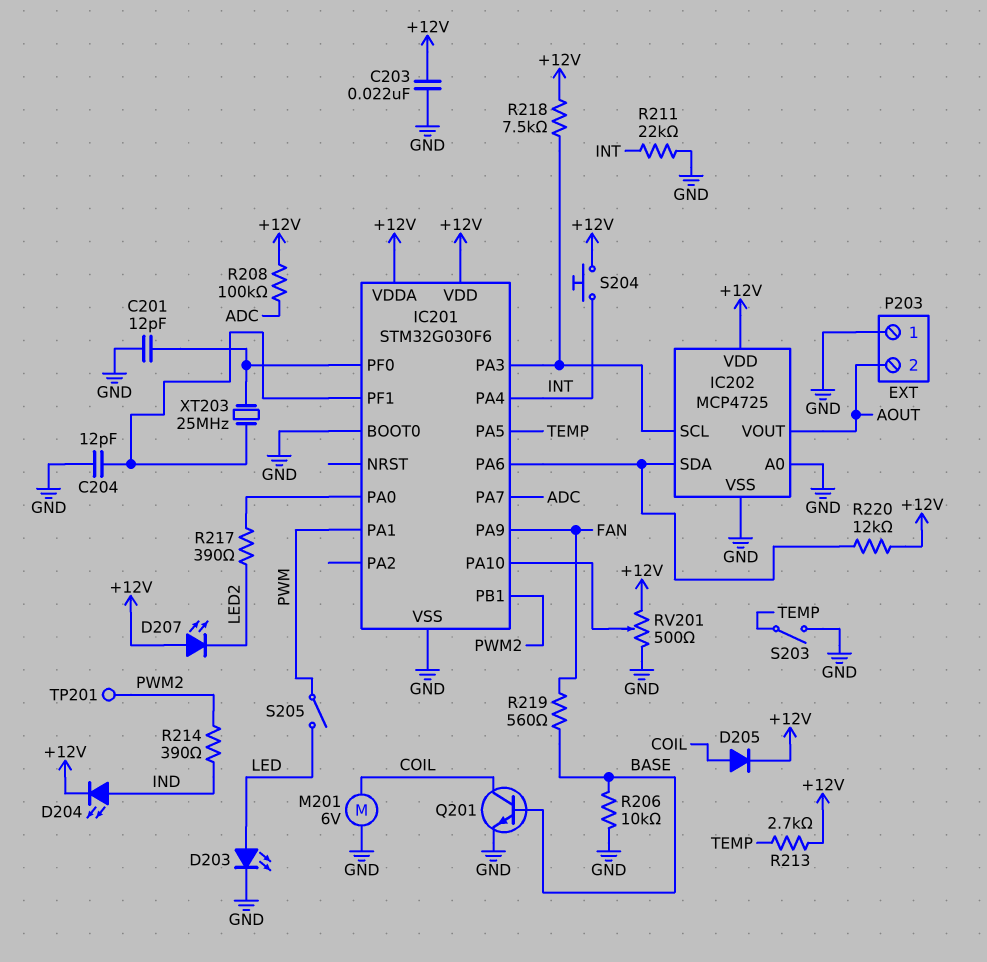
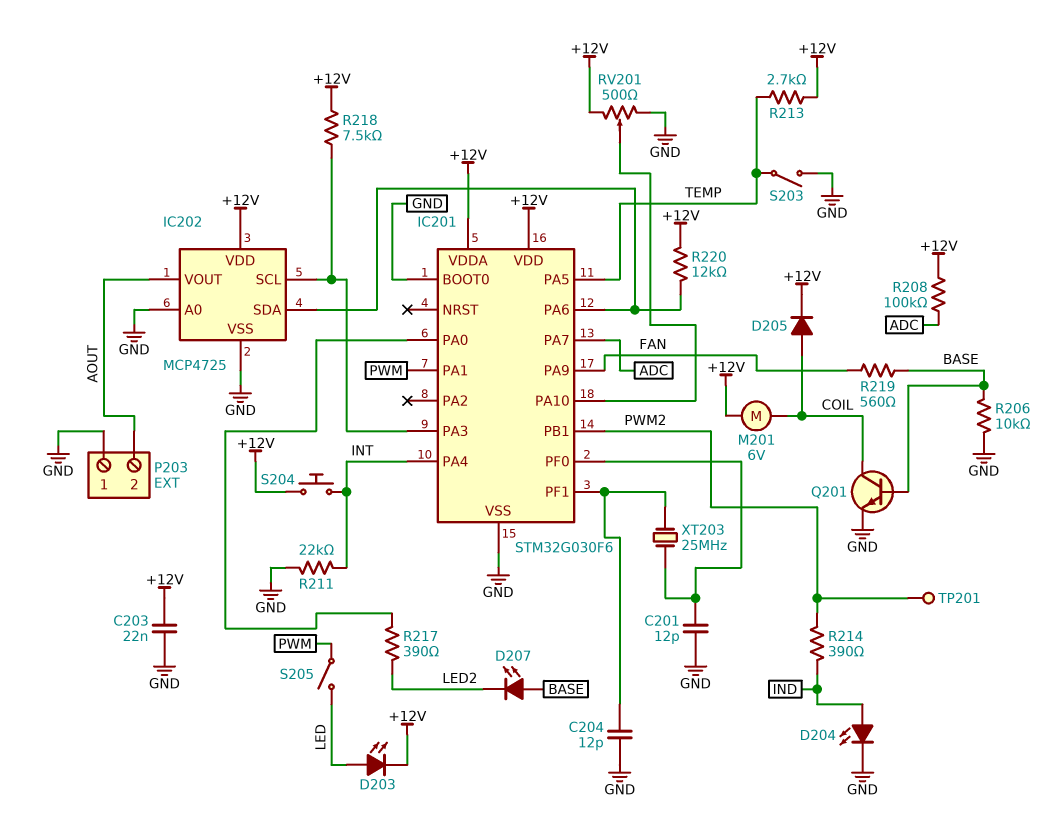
D203: LED (A LED, K GND) -> LED (A LED, K +12V)
D204: LED (A IND, K +12V) -> LED (A IND, K GND)
D207: LED (A +12V, K LED2) -> LED (A BASE, K LED2)
M201: motor 6V (COIL, GND) -> motor 6V (+12V, COIL)

